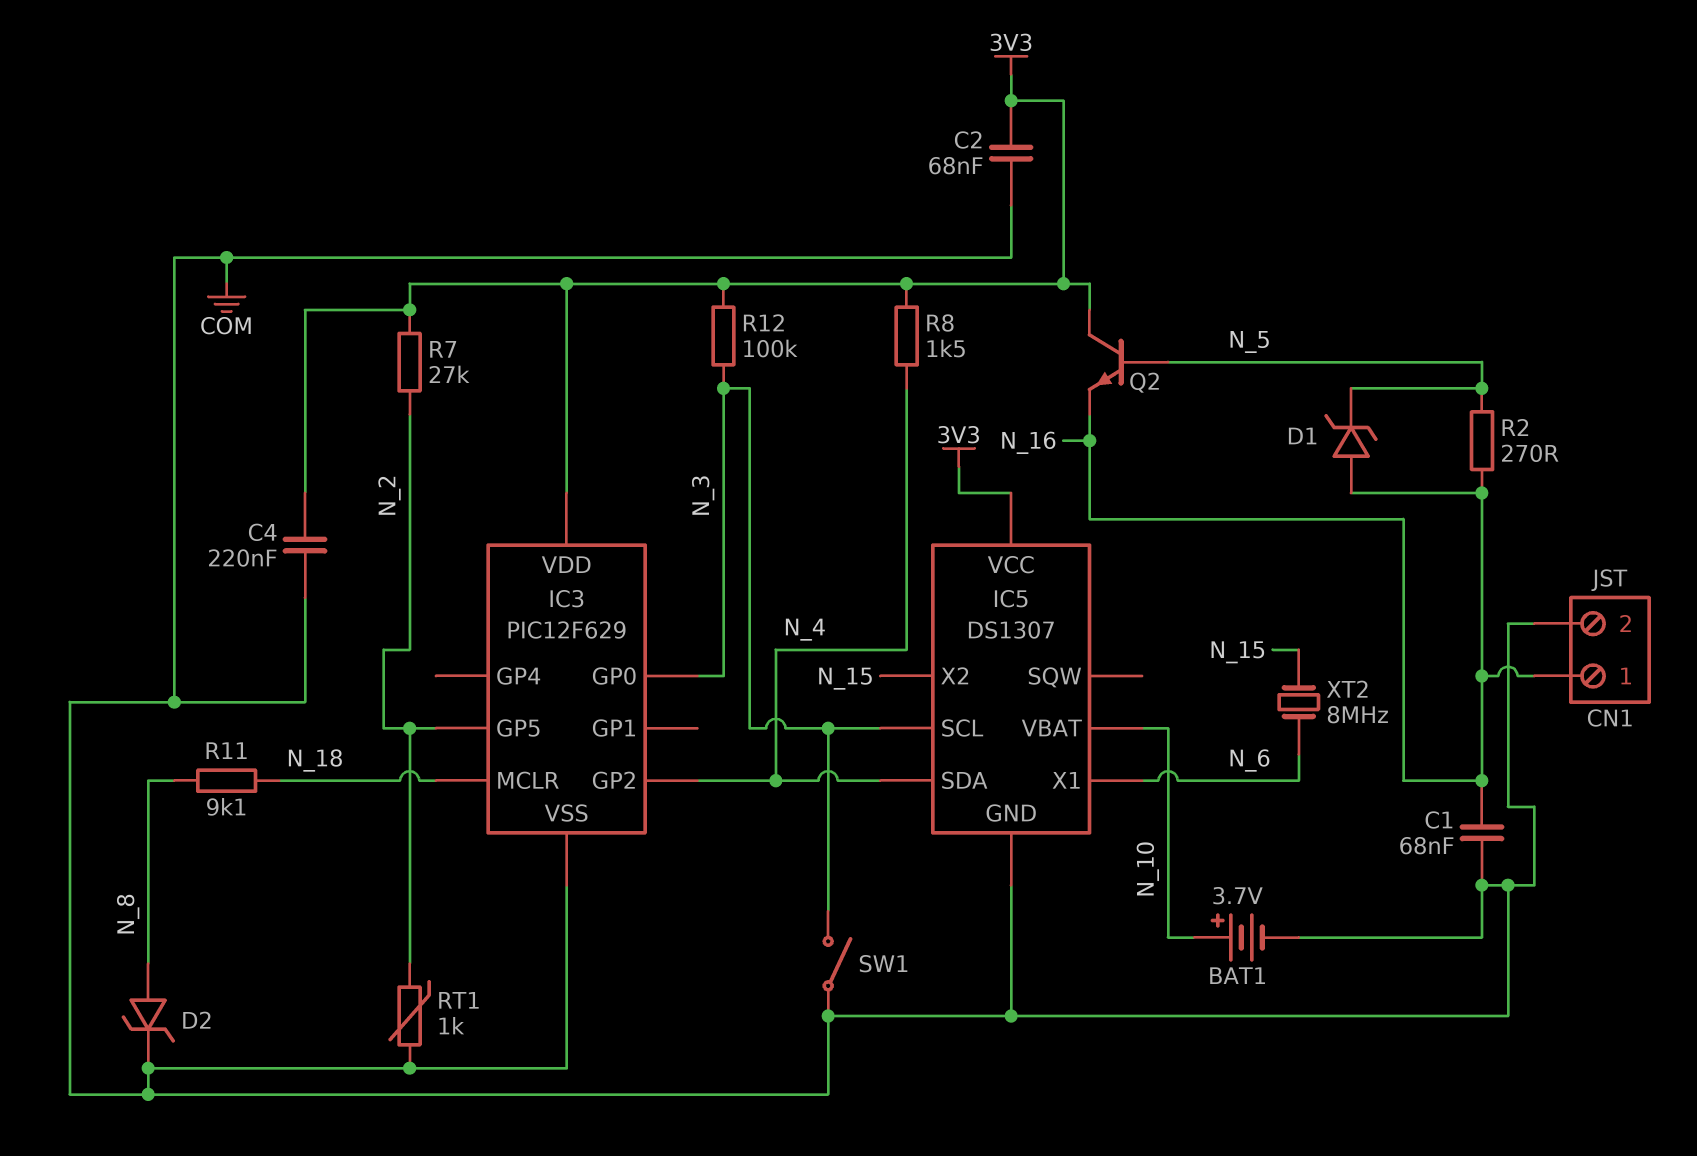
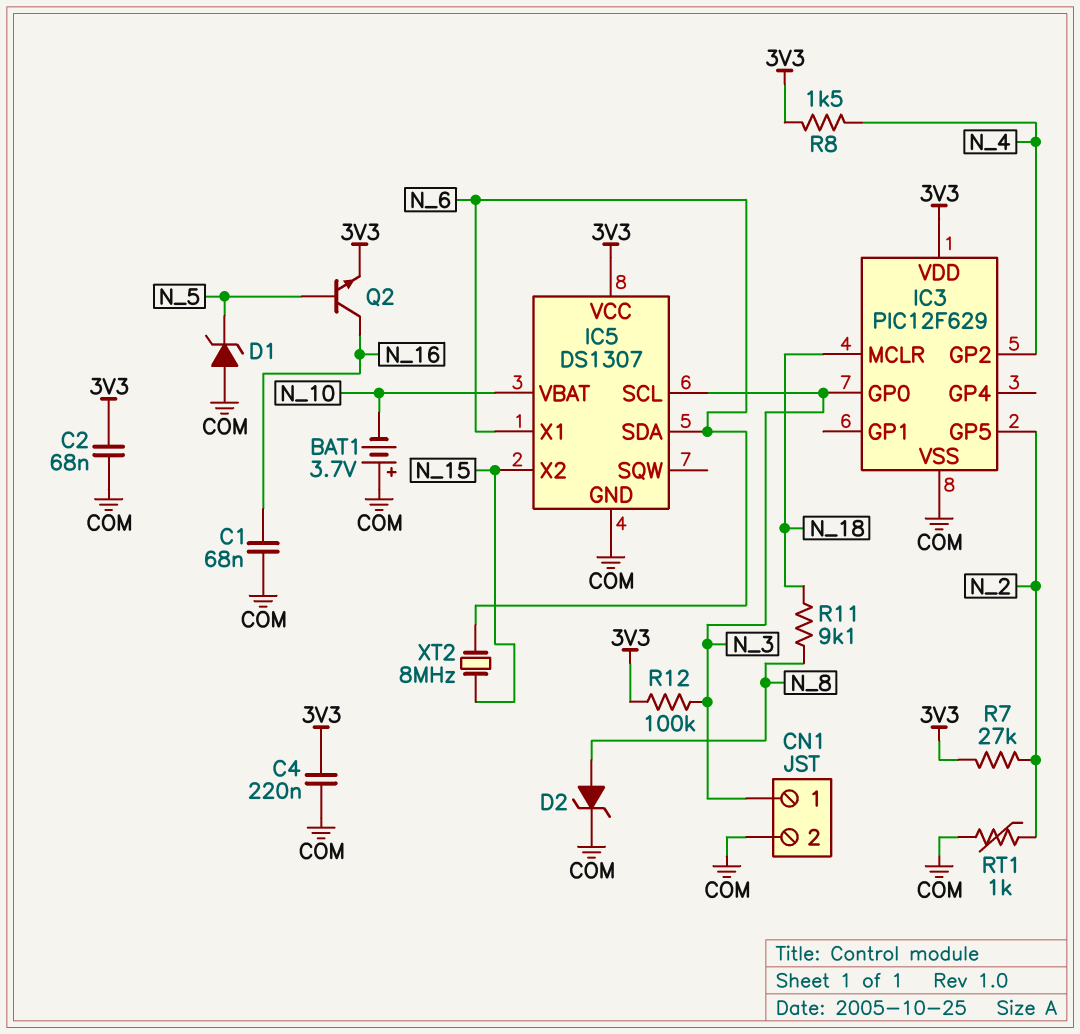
BAT1: 3.7V (plus N_10, minus COM) -> 3.7V (plus COM, minus N_10)
CN1 pin 1: N_16 -> N_3
D1: zener (A N_16, K N_5) -> zener (A COM, K N_5)
IC5 pin SDA: N_4 -> N_6
Q2: NPN (B N_5, C 3V3, E N_16) -> NPN (B N_5, C N_16, E 3V3)
R2: 270 (N_5, N_16) -> none
SW1: switch (COM, N_3) -> none

